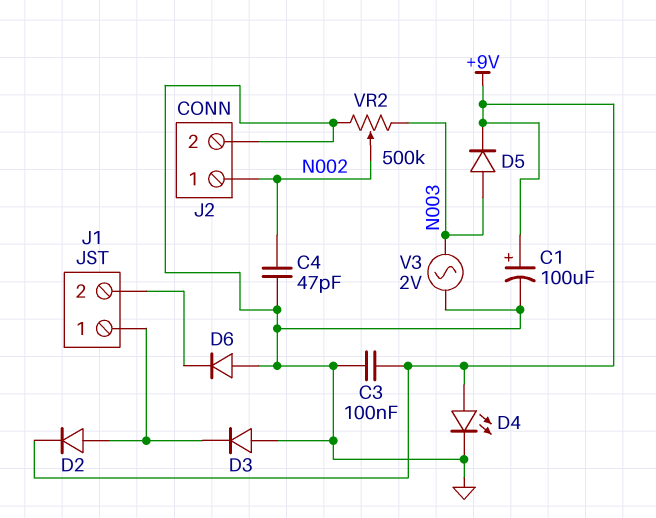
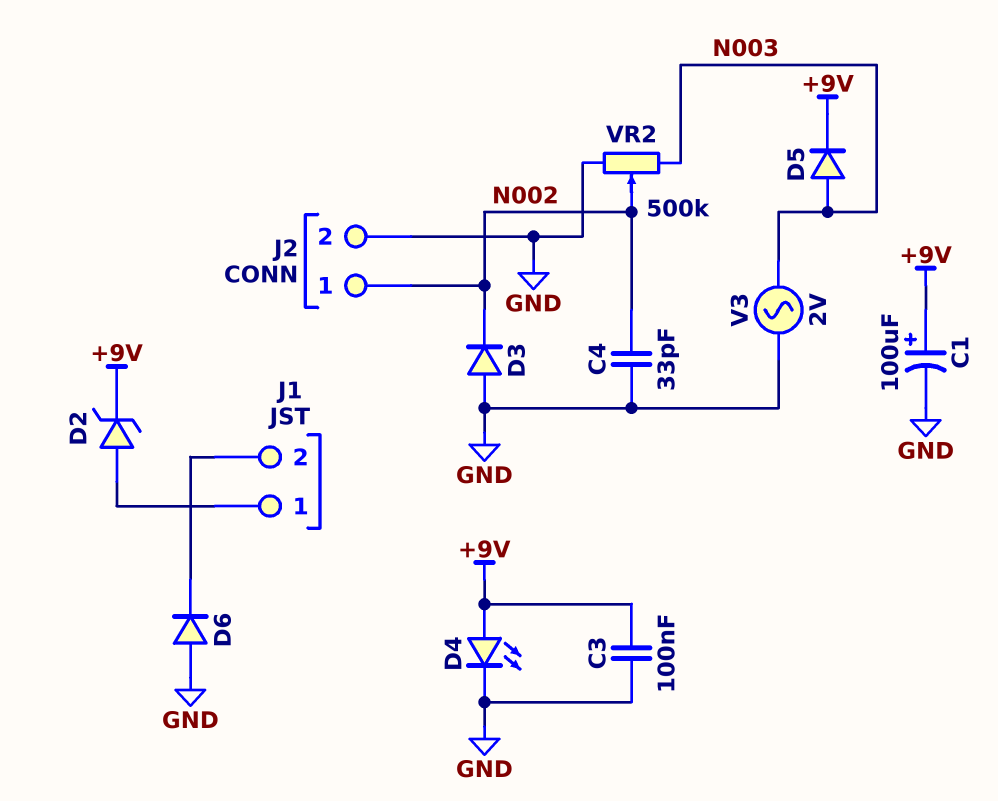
C4: 47pF (GND, N002) -> 33pF (GND, N002)
D2: diode (A J1/1, K +9V) -> zener (A J1/1, K +9V)
D3: diode (A GND, K J1/1) -> diode (A GND, K N002)

